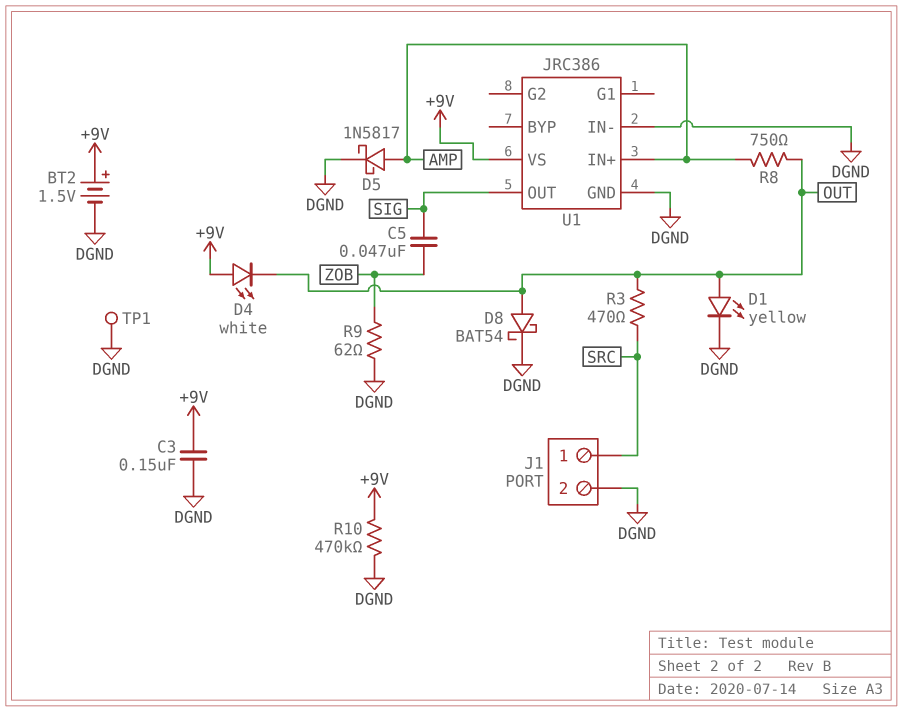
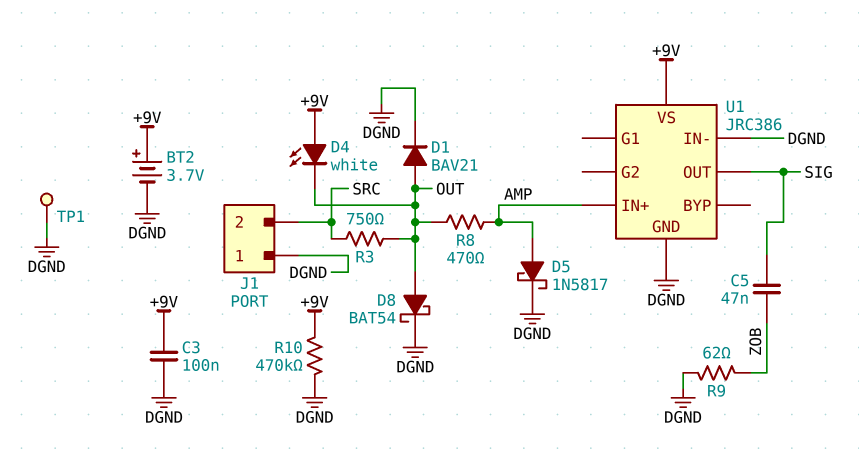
BT2: 1.5V (plus +9V, minus DGND) -> 3.7V (plus +9V, minus DGND)
C3: 150nF (+9V, DGND) -> 100nF (+9V, DGND)
D1: LED yellow (A OUT, K DGND) -> diode BAV21 (A OUT, K DGND)
J1 pin 1: SRC -> DGND
J1 pin 2: DGND -> SRC
R3: 470 (OUT, SRC) -> 750 (OUT, SRC)
R8: 750 (AMP, OUT) -> 470 (AMP, OUT)

